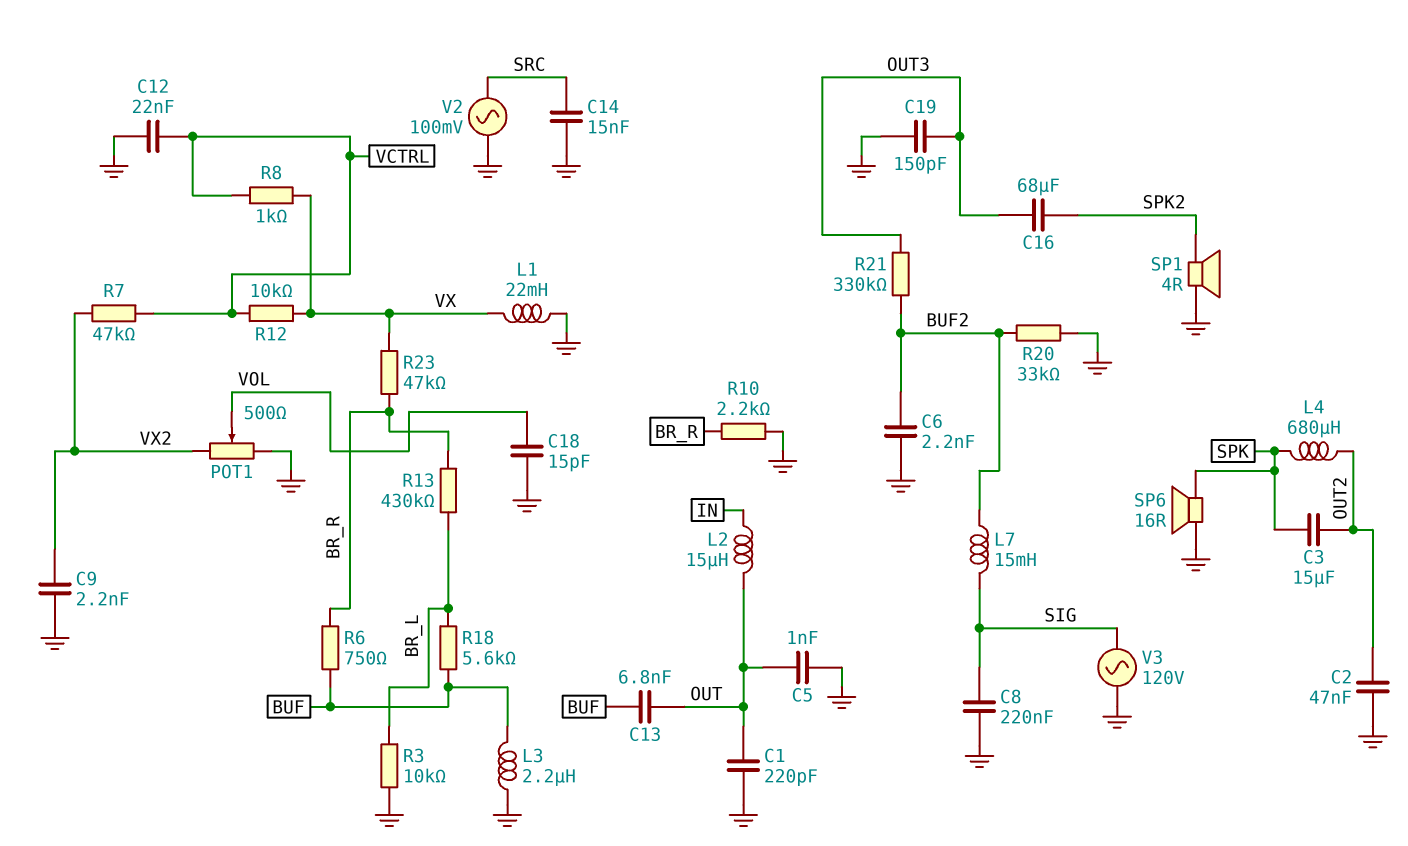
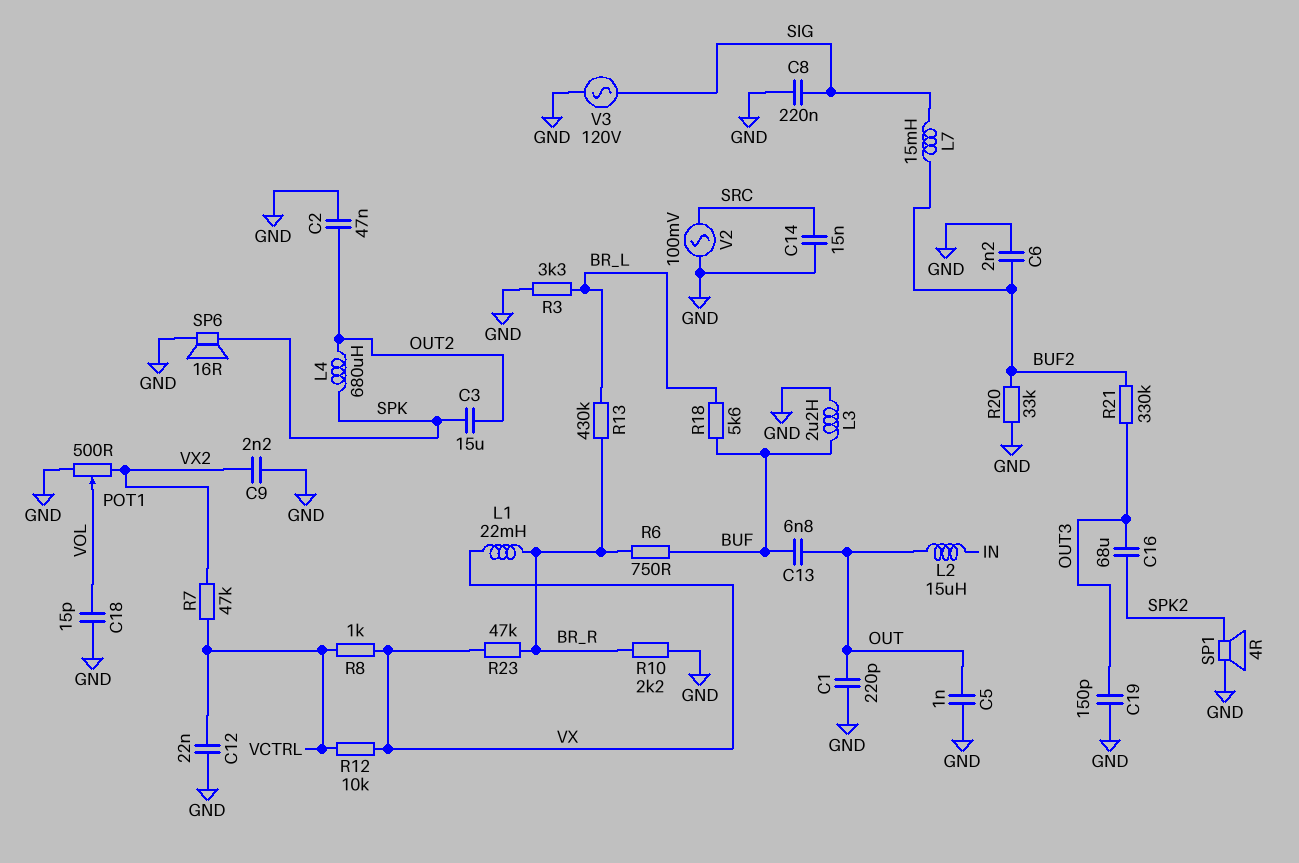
L1: 22mH (GND, VX) -> 22mH (BR_R, VX)
R3: 10k (BR_L, GND) -> 3.3k (BR_L, GND)

